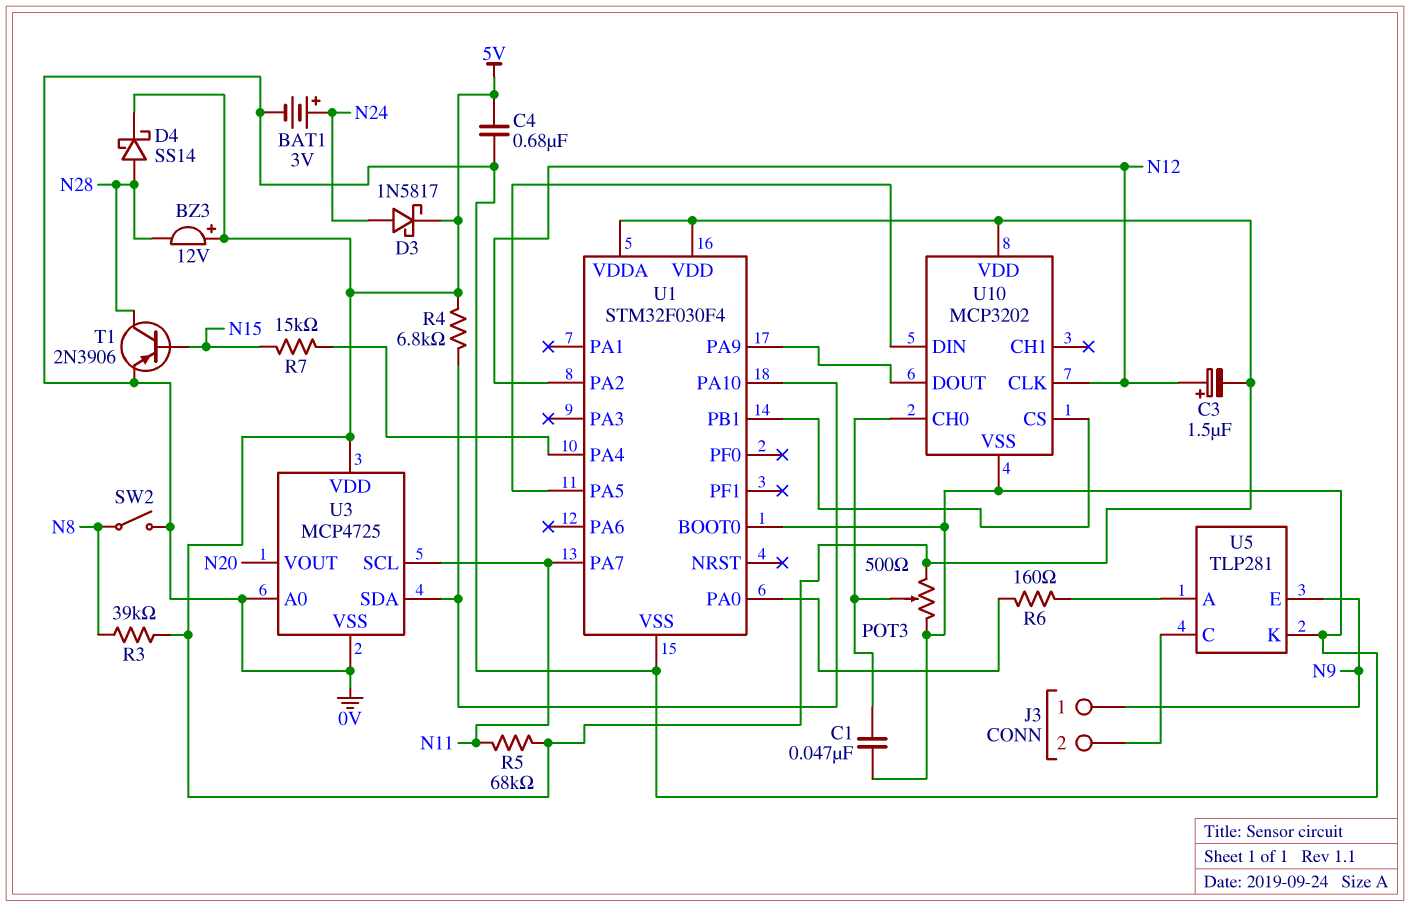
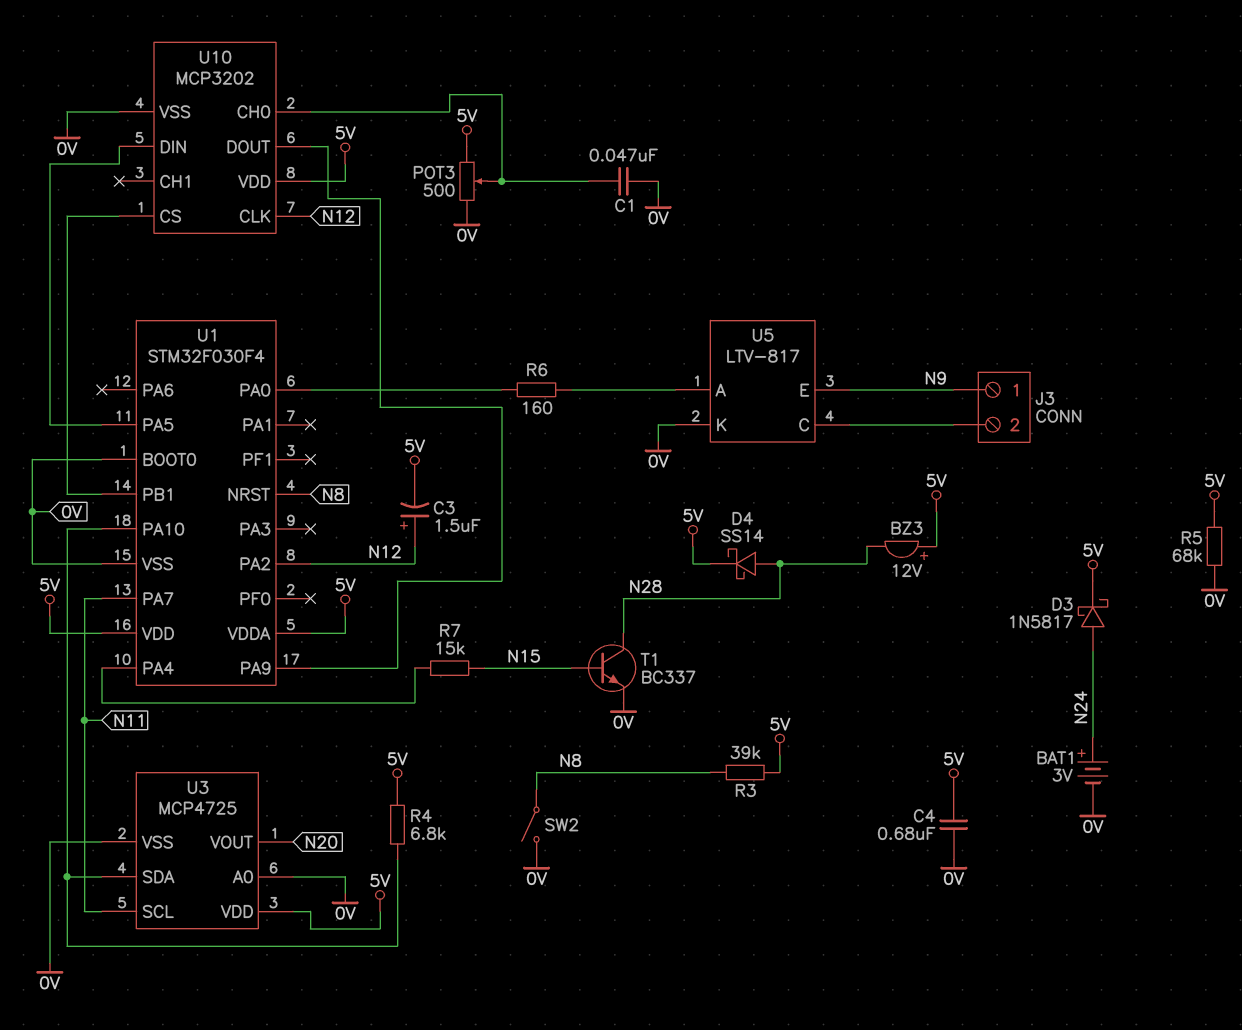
R5: 68k (5V, N11) -> 68k (0V, 5V)
T1: PNP 2N3906 (B N15, C N28, E 0V) -> NPN BC337 (B N15, C N28, E 0V)
U1 pin NRST: none -> N8
U5: TLP281 -> LTV-817

